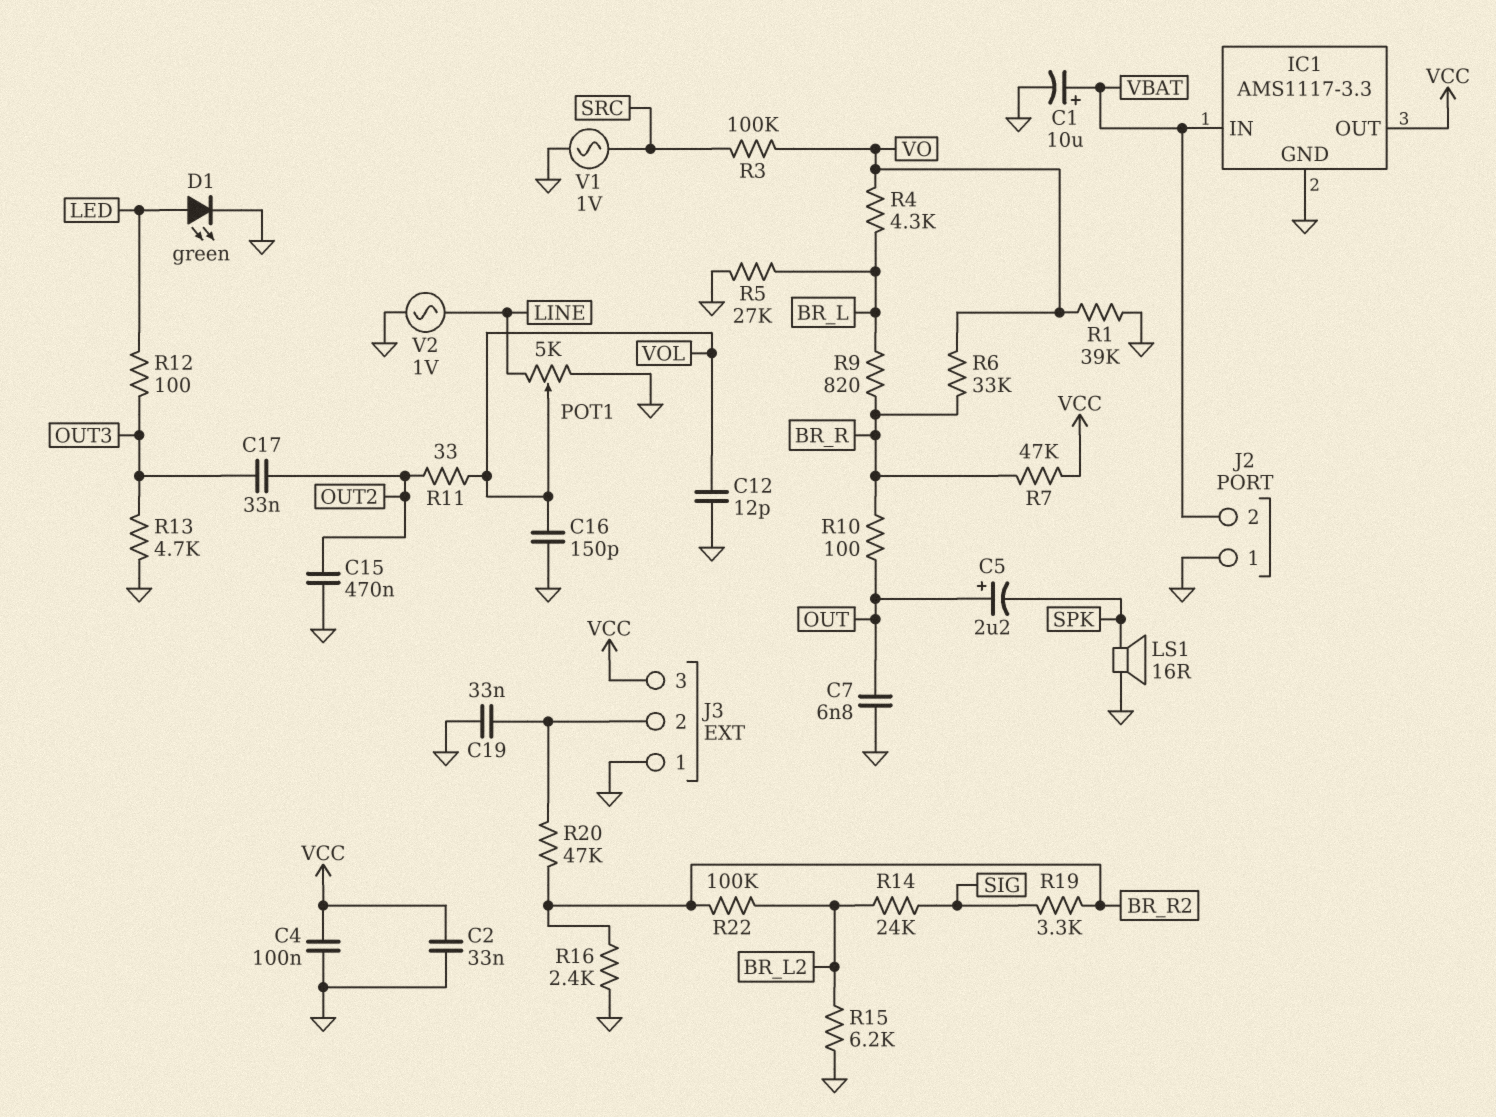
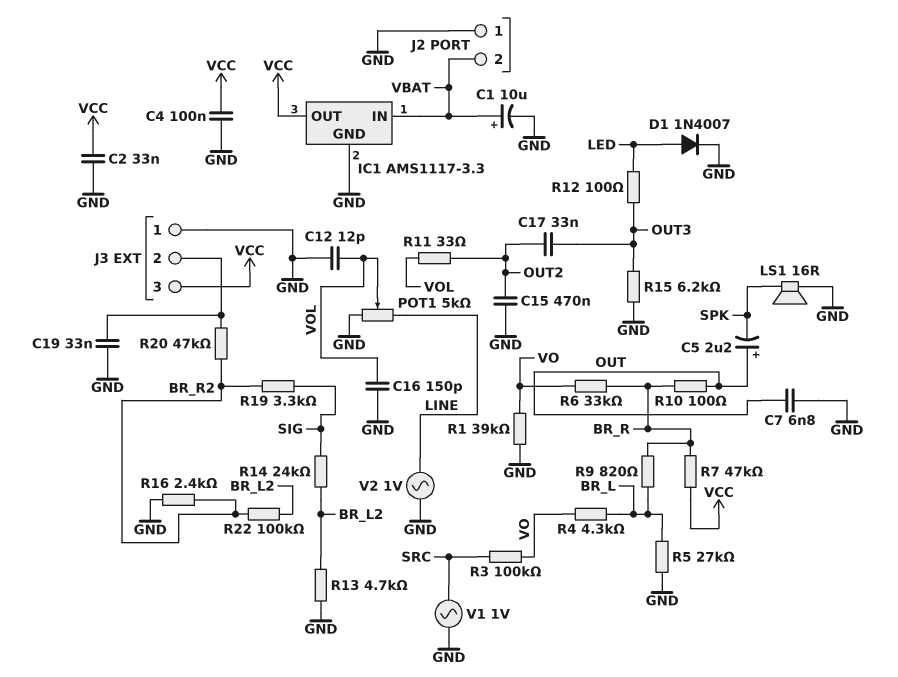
D1: LED green (A LED, K GND) -> diode 1N4007 (A LED, K GND)
R13: 4.7k (GND, OUT3) -> 4.7k (BR_L2, GND)
R15: 6.2k (BR_L2, GND) -> 6.2k (GND, OUT3)

